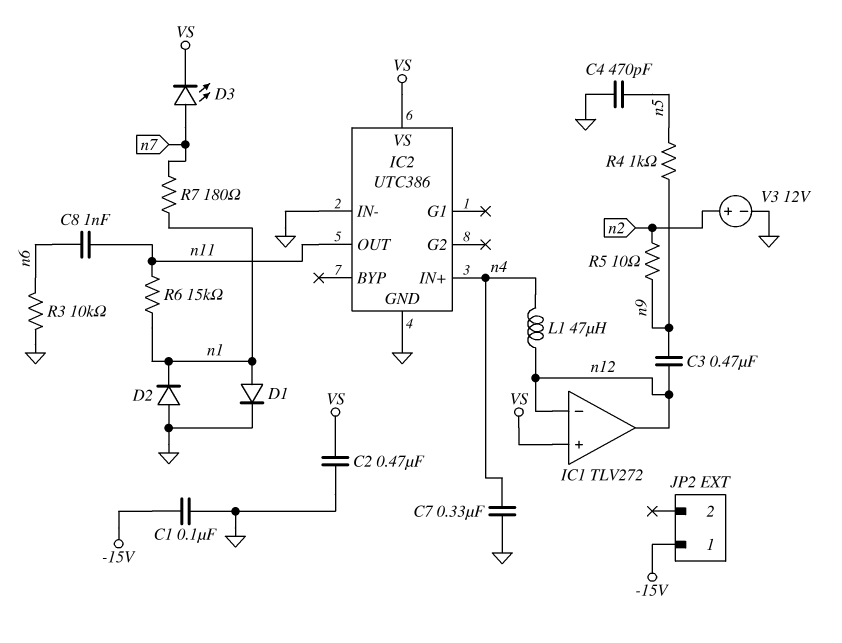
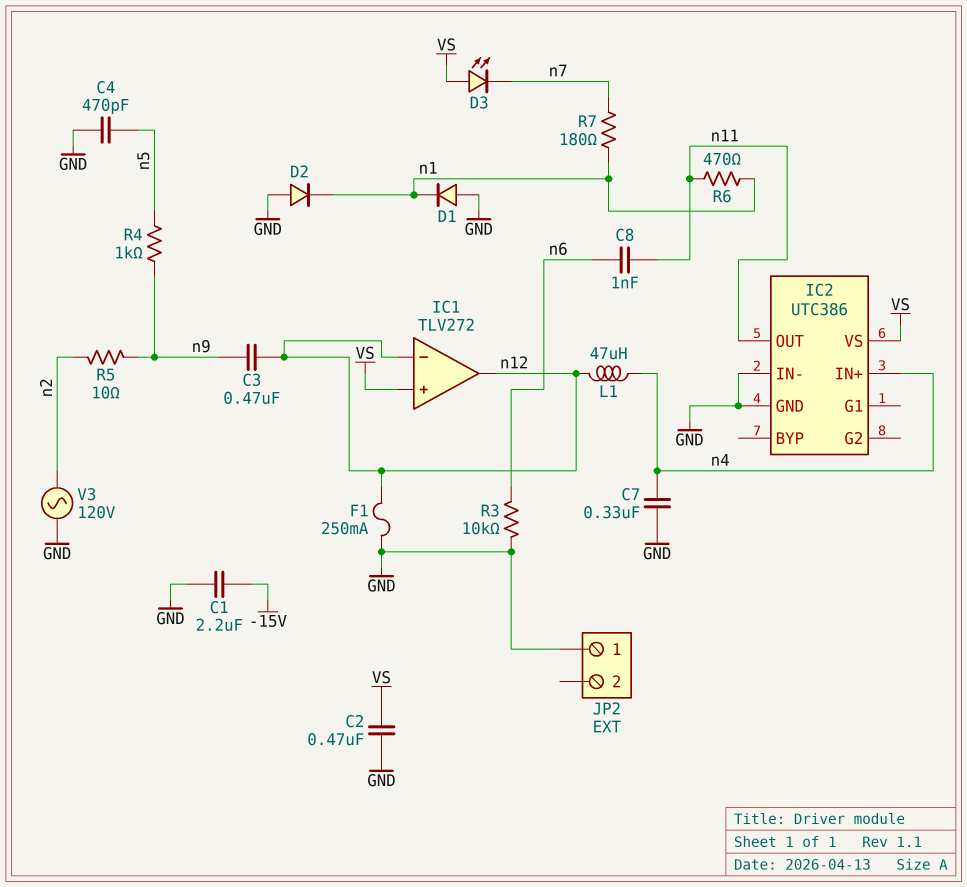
C1: 100nF (-15V, GND) -> 2.2uF (-15V, GND)
D1: diode (A n1, K GND) -> diode (A GND, K n1)
D3: LED (A n7, K VS) -> LED (A VS, K n7)
F1: none -> 250mA (GND, n12)
JP2 pin 1: -15V -> GND
R6: 15k (n1, n11) -> 470 (n1, n11)
V3: 12V (plus n2, minus GND) -> AC 120V (GND, n2)

